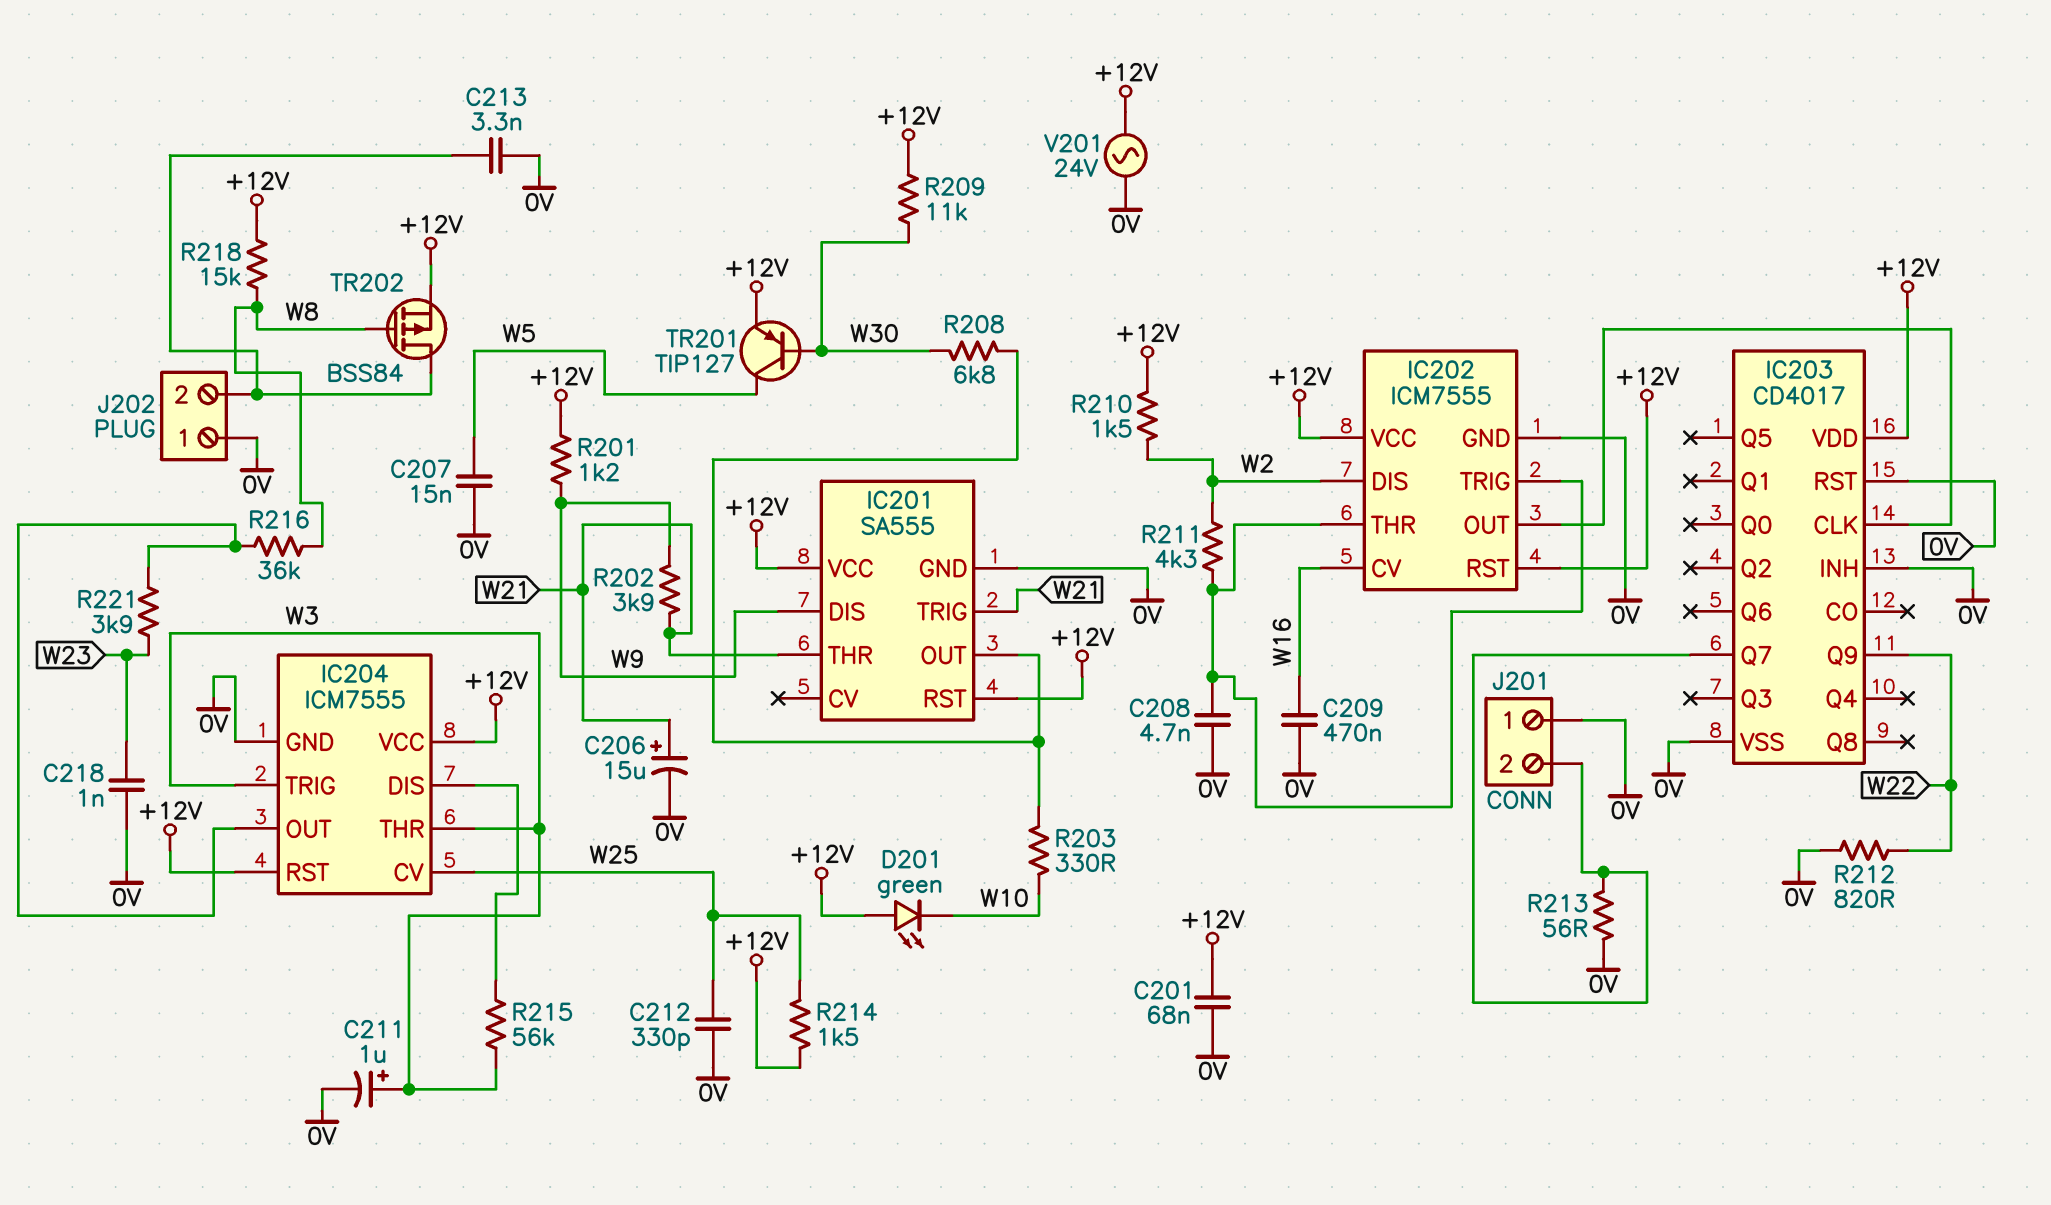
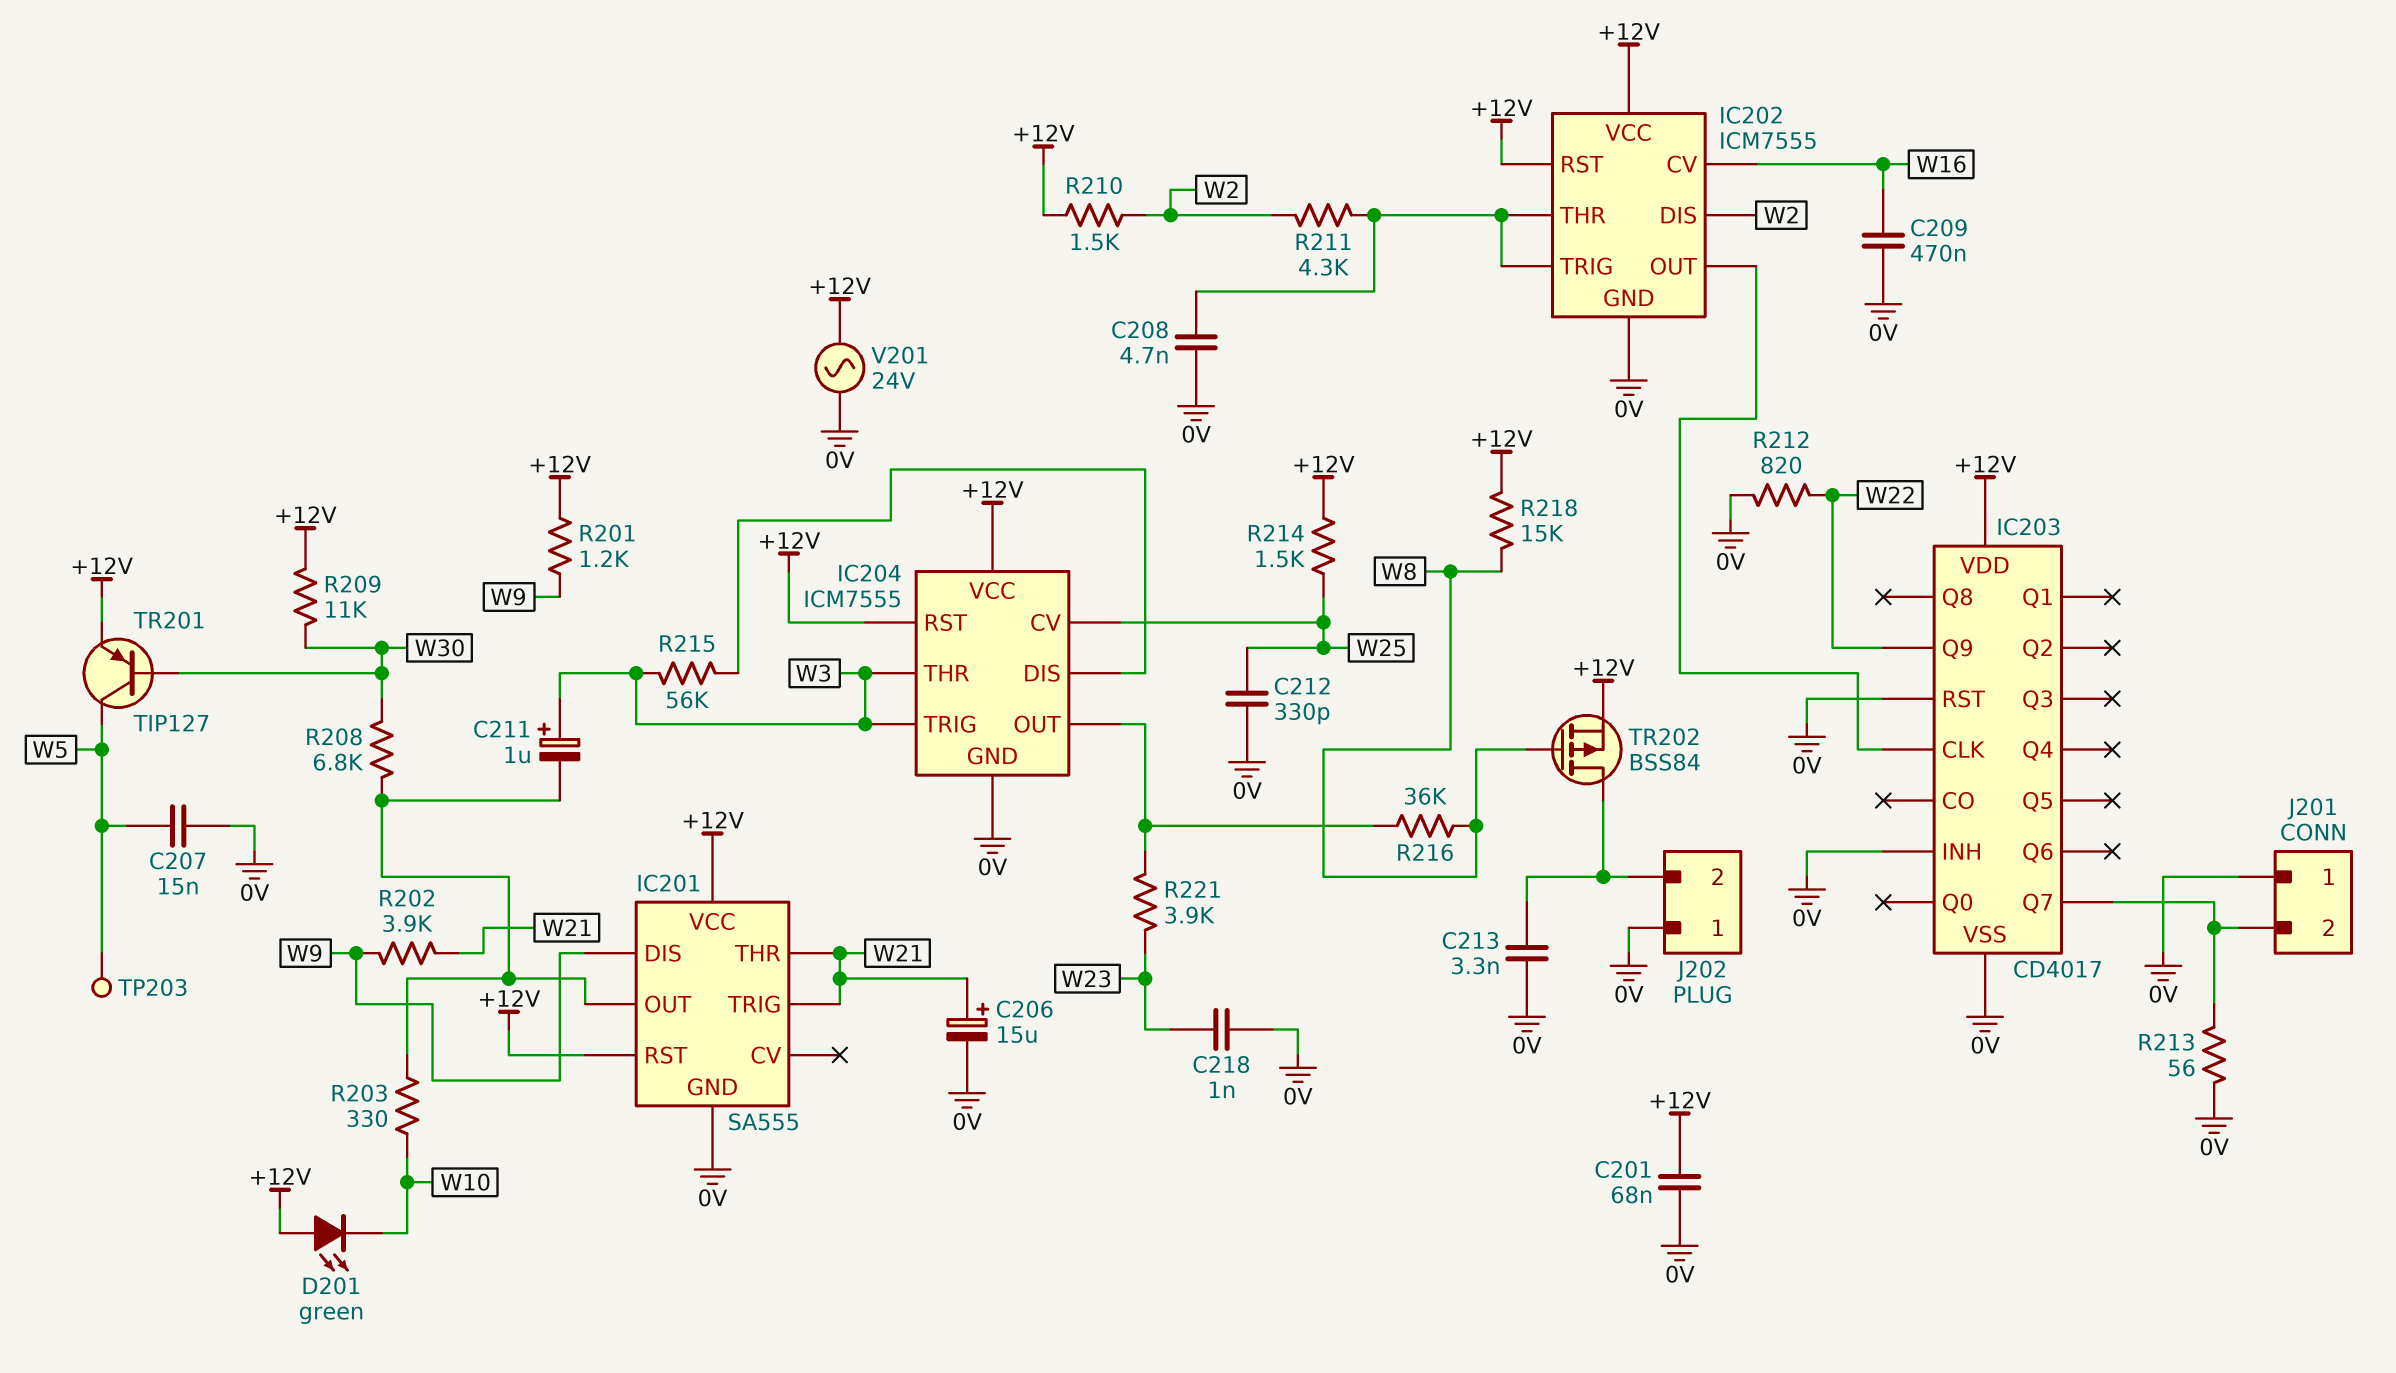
C211: 1uF (plus W3, minus 0V) -> 1uF (plus W3, minus IC201/OUT)
TP203: none -> test point (W5)

